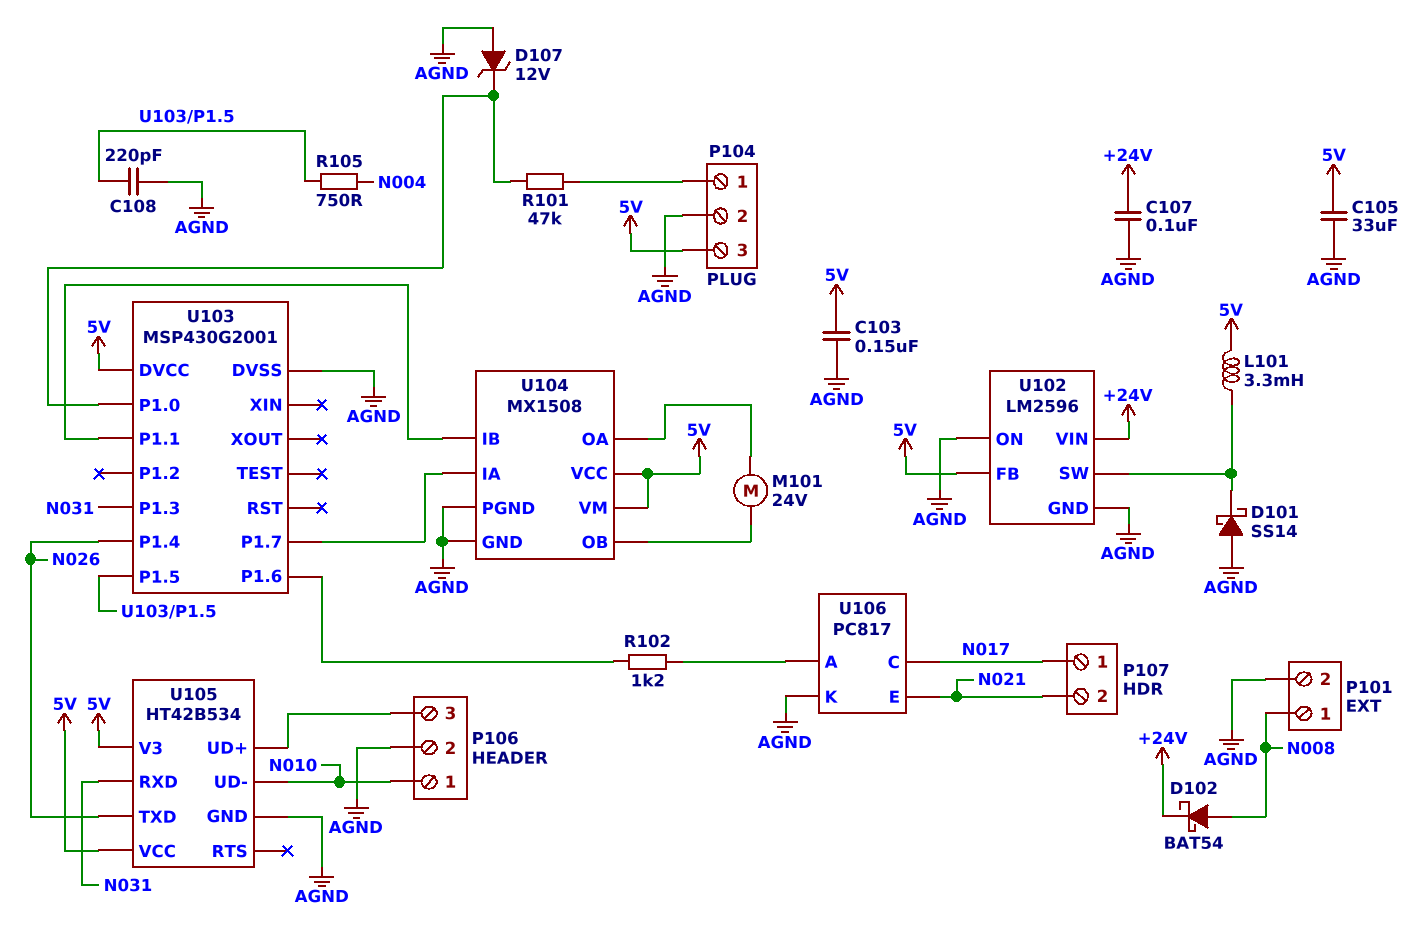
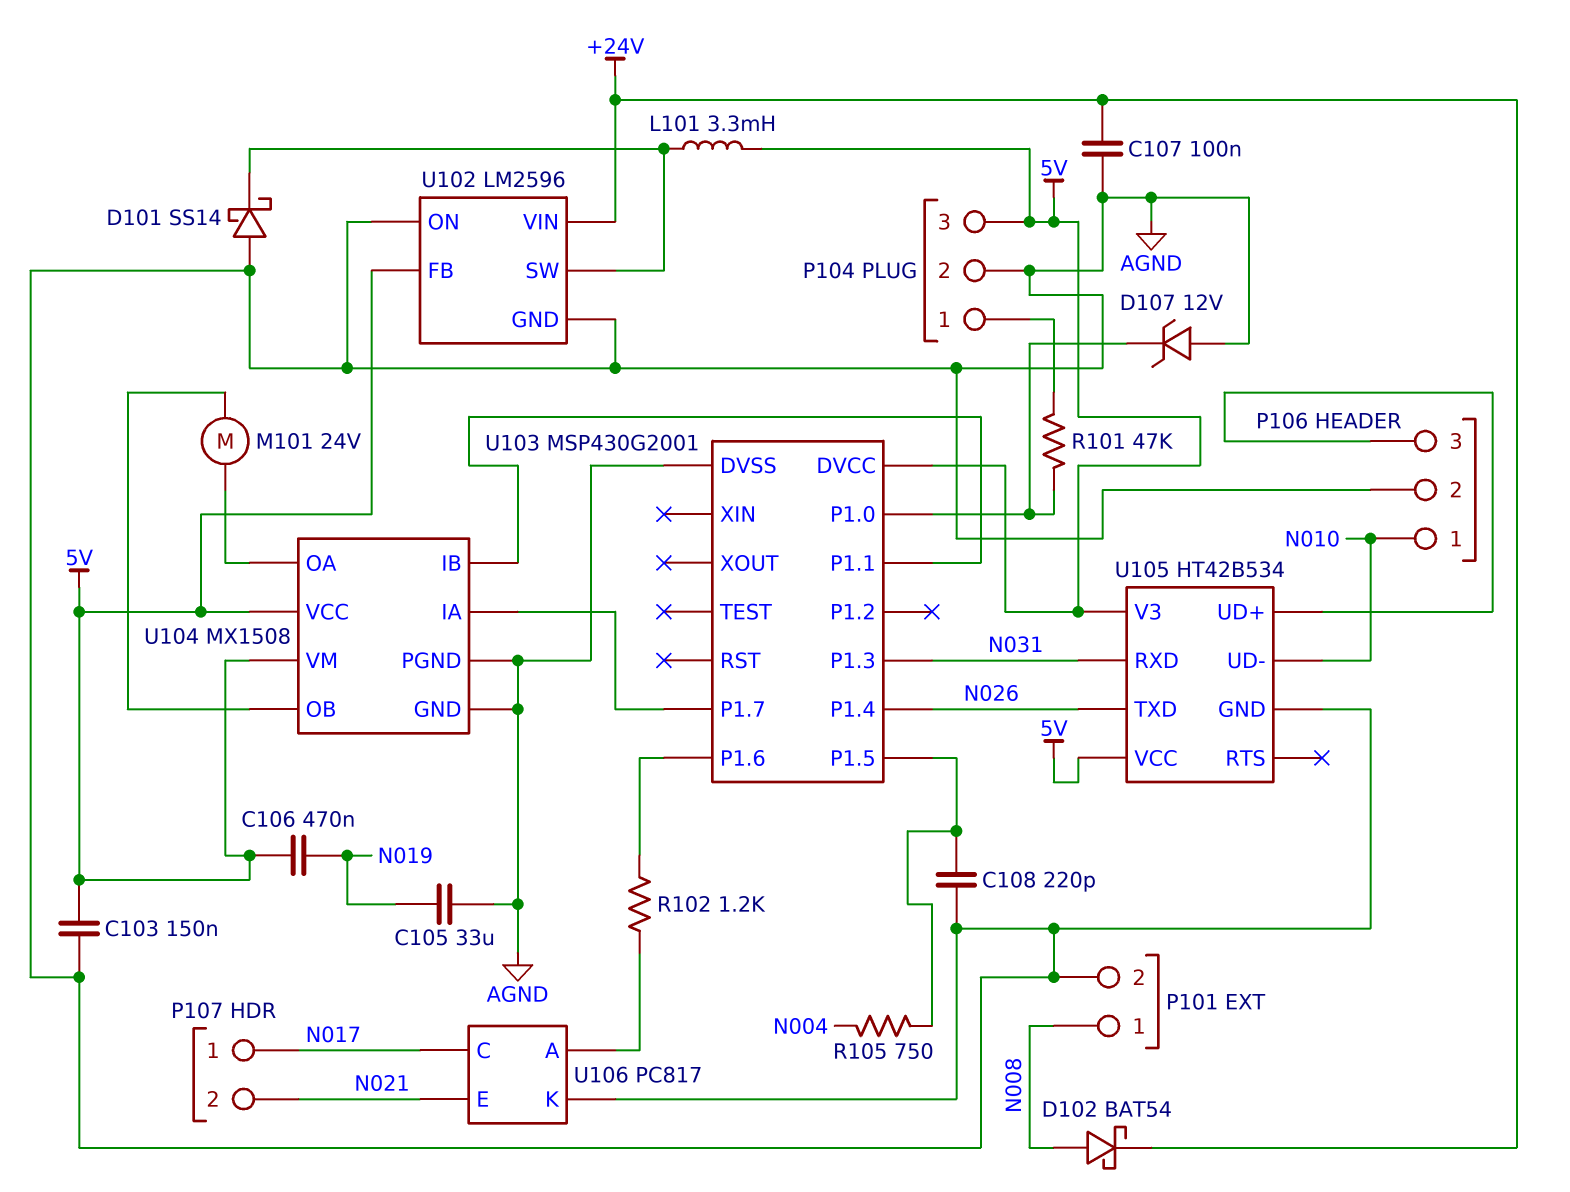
C105: 33uF (5V, AGND) -> 33uF (AGND, N019)
C106: none -> 470nF (5V, N019)

